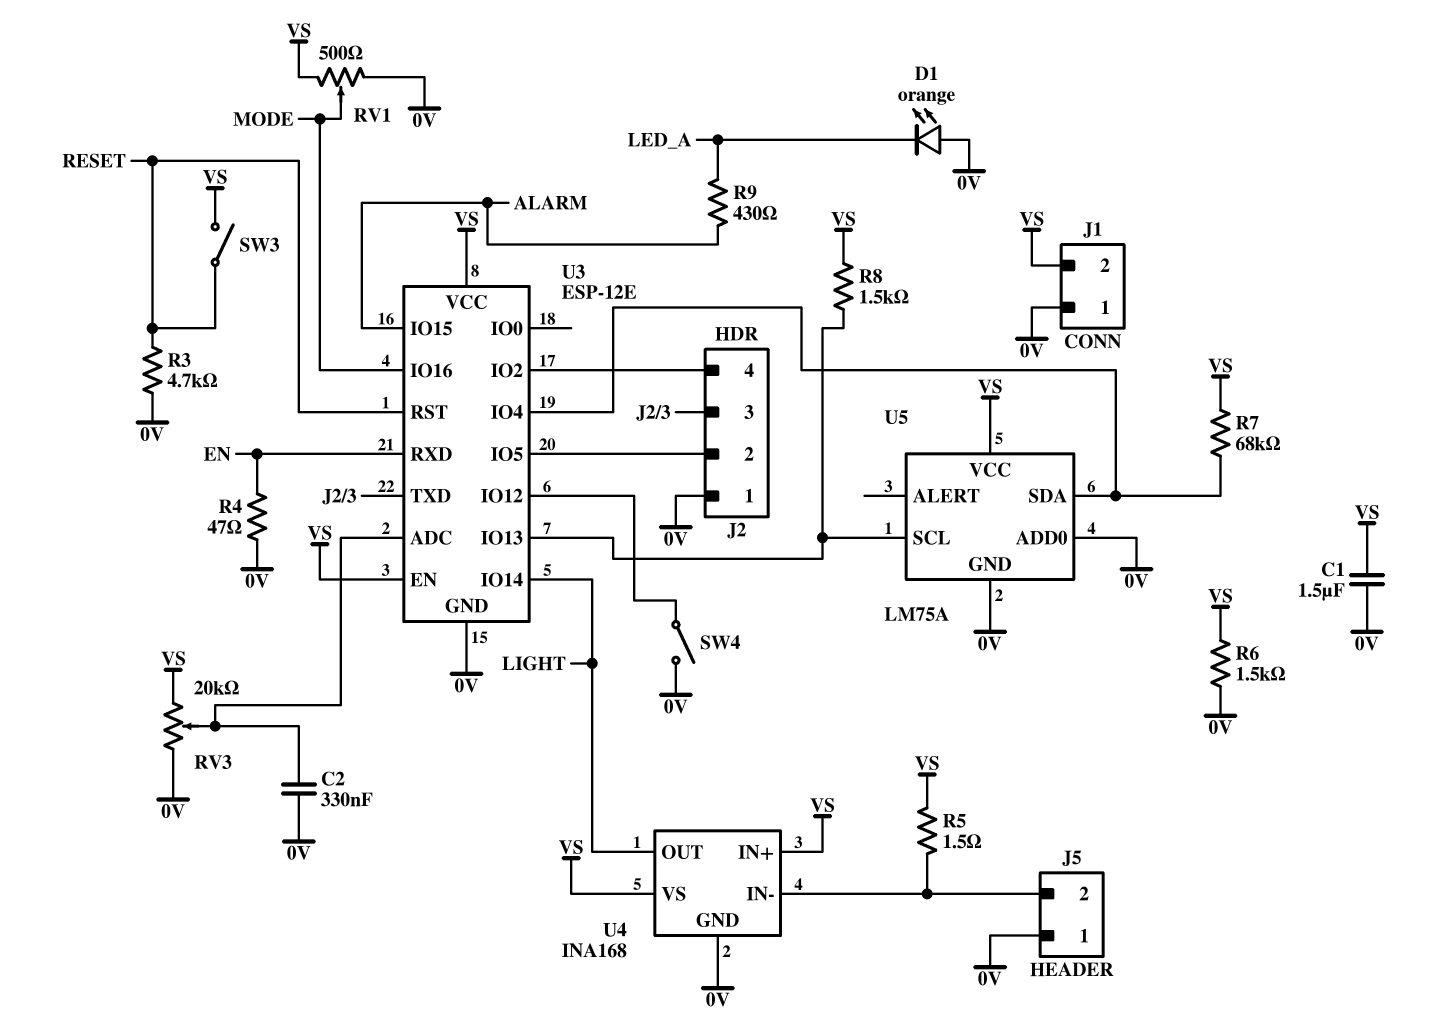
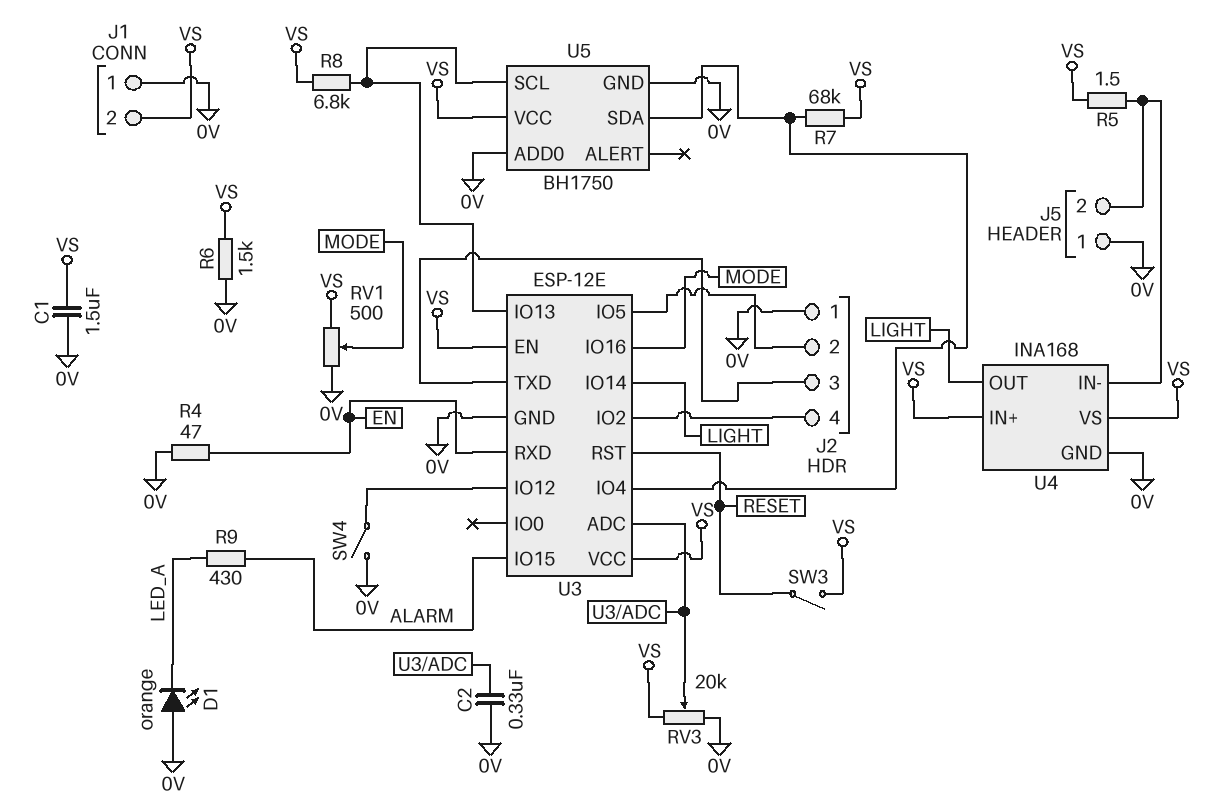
R3: 4.7k (0V, RESET) -> none
R8: 1.5k (U3/IO13, VS) -> 6.8k (U3/IO13, VS)
U5: LM75A -> BH1750

